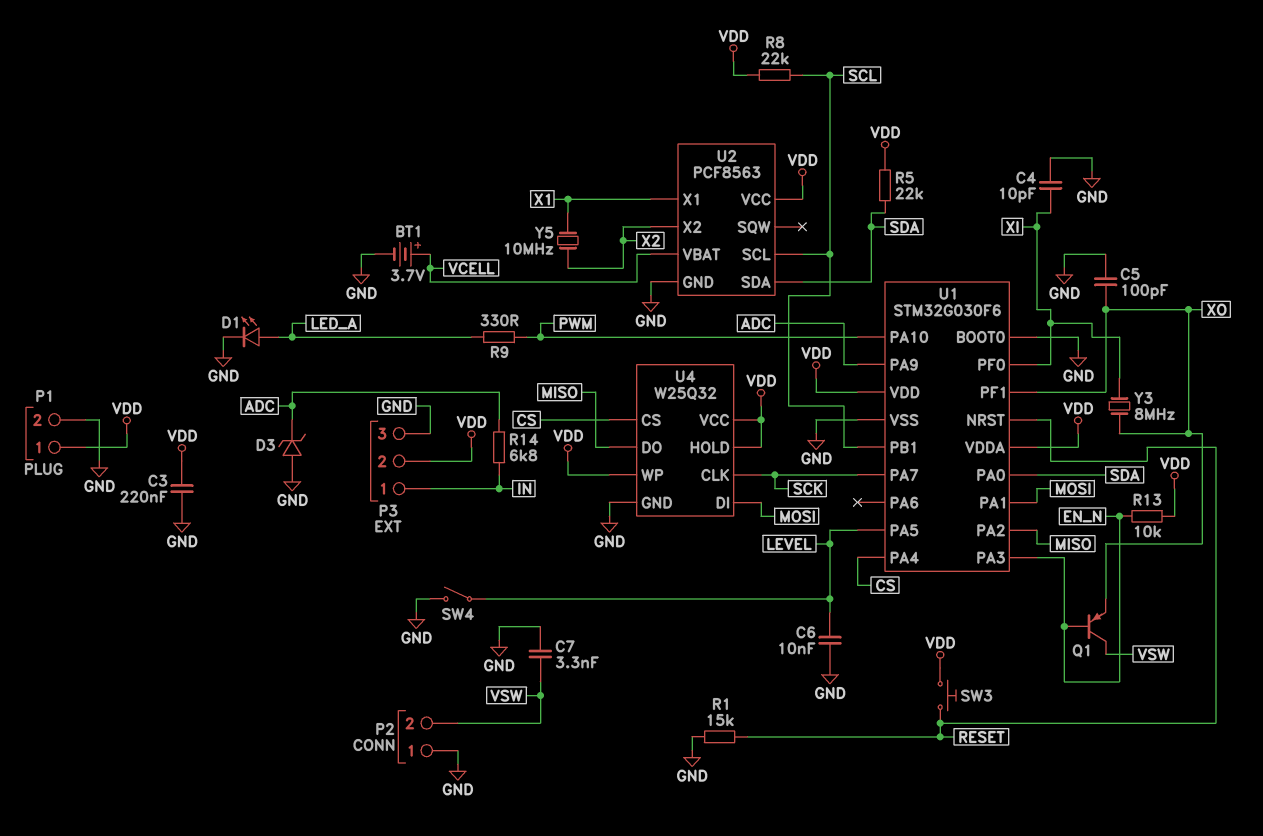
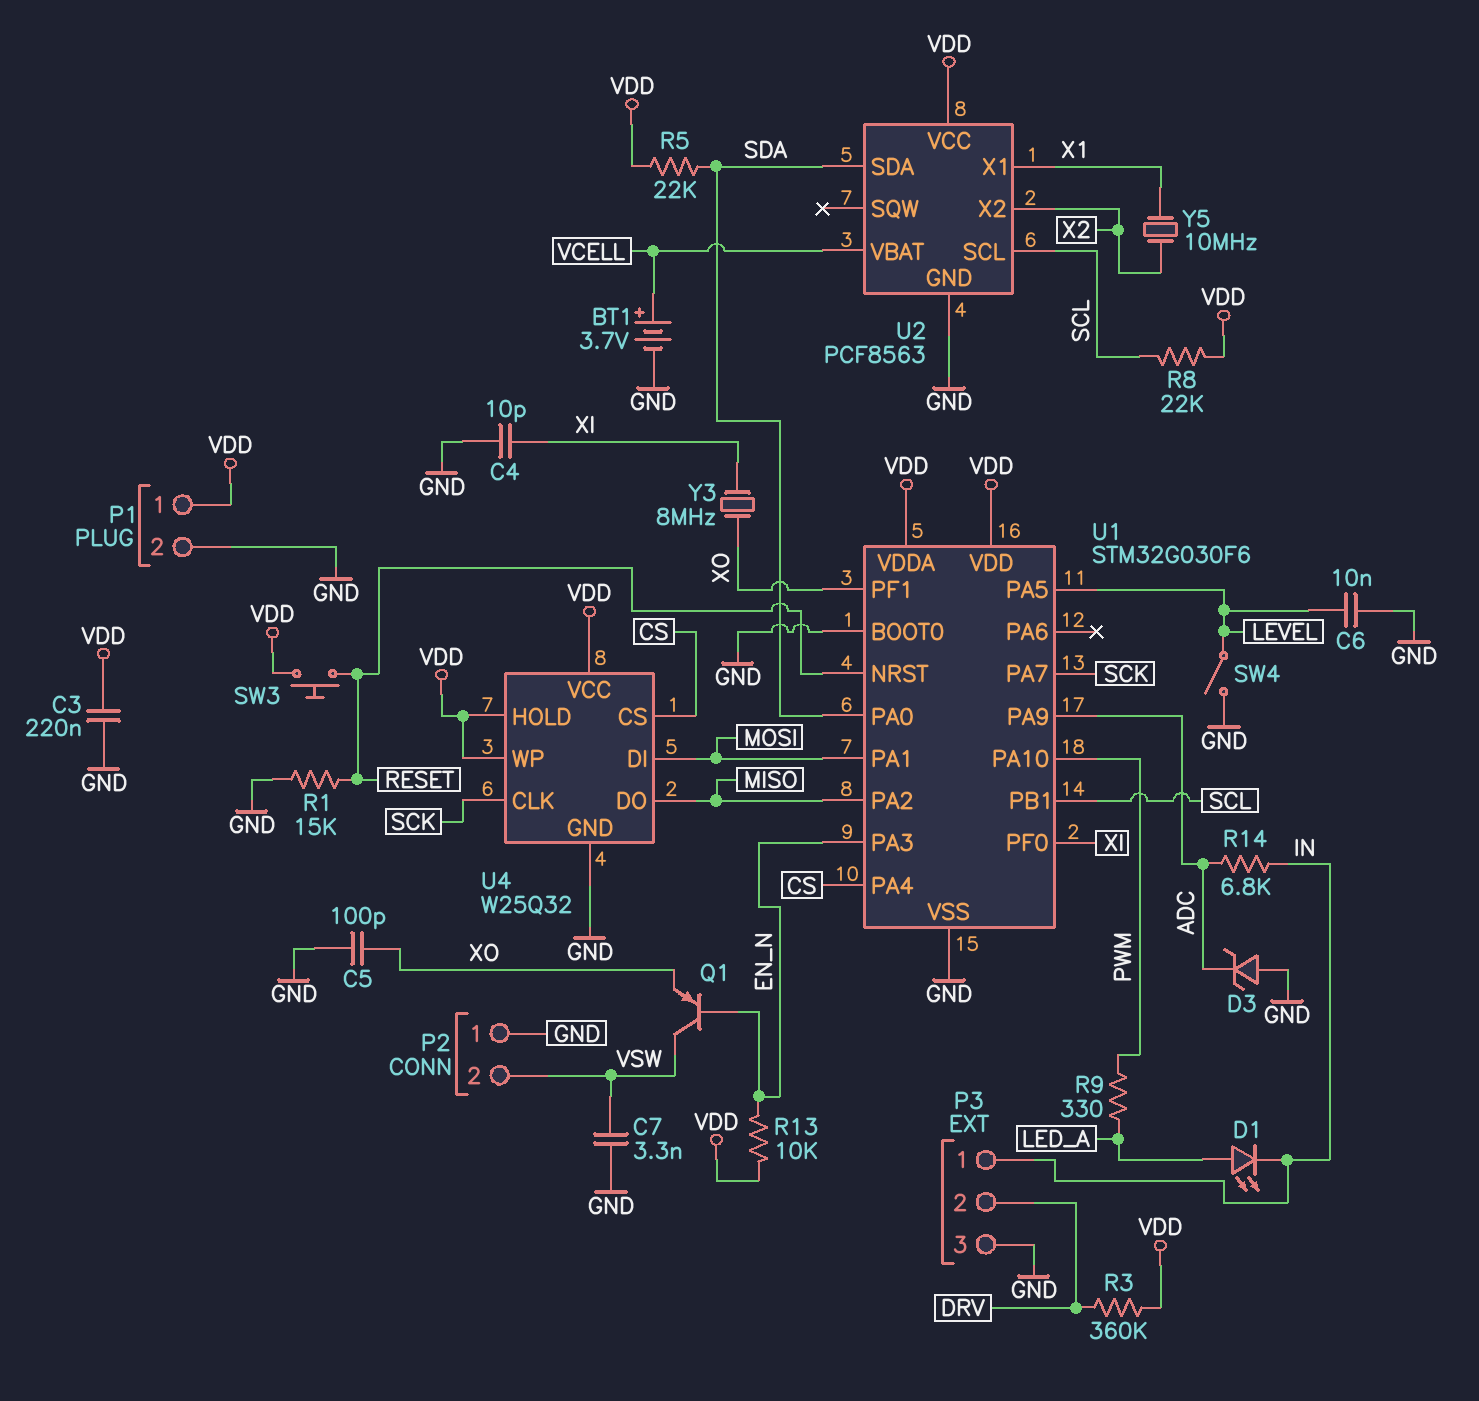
D1: LED (A LED_A, K GND) -> LED (A LED_A, K IN)
P3 pin 2: VDD -> DRV
R3: none -> 360k (DRV, VDD)

